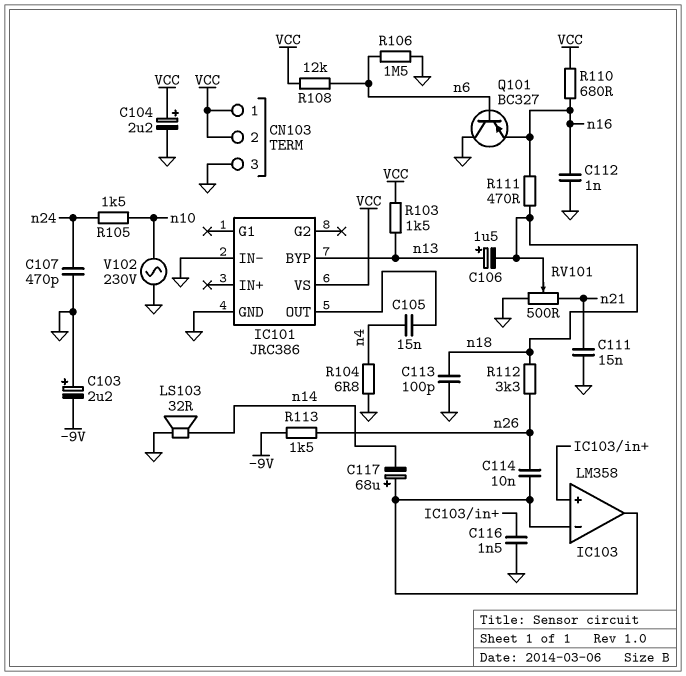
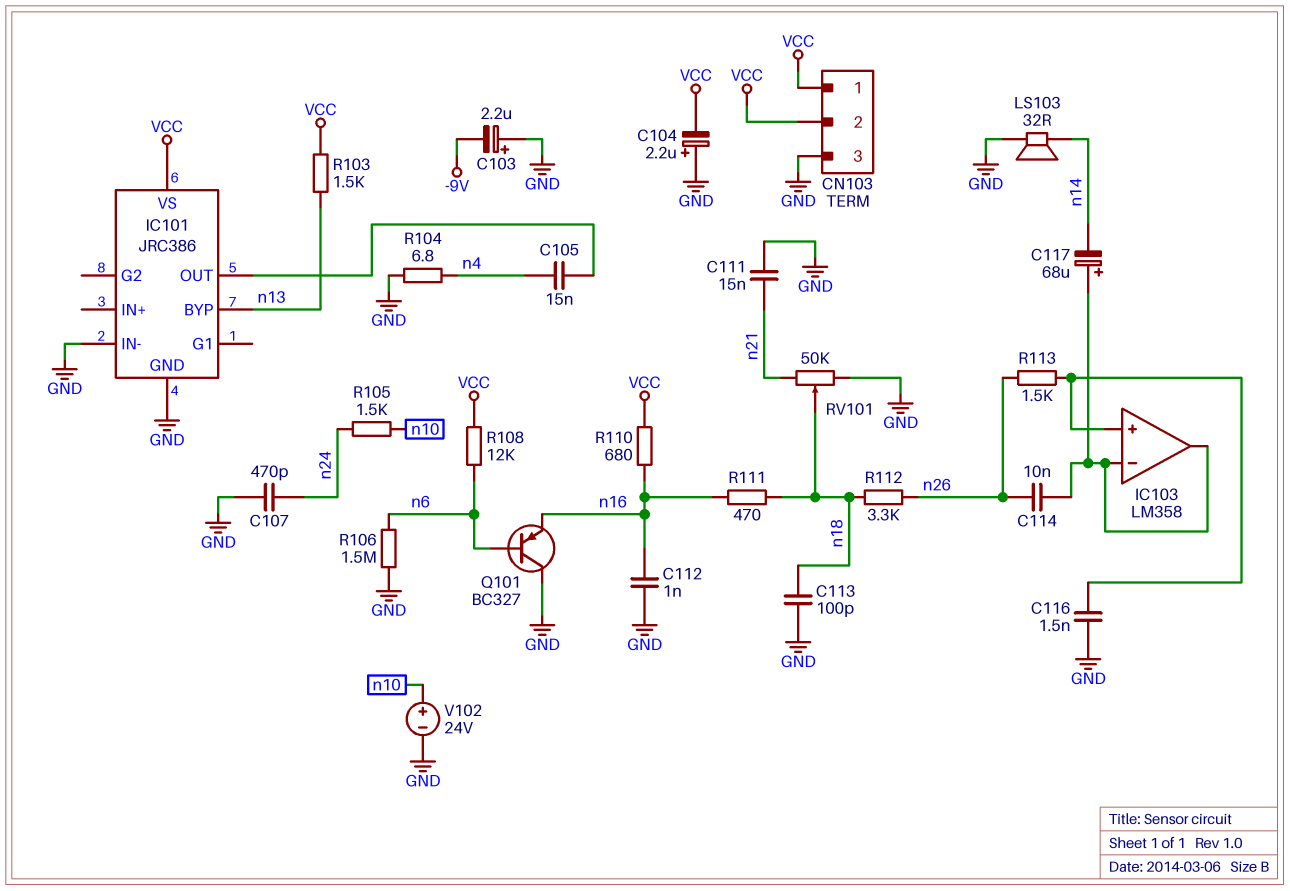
C104: 2.2uF (plus VCC, minus GND) -> 2.2uF (plus GND, minus VCC)
C106: 1.5uF (plus n13, minus n18) -> none
R113: 1.5k (-9V, n26) -> 1.5k (IC103/in+, n26)
RV101: 500 (GND, n21, wiper n18) -> 50k (GND, n21, wiper n18)
V102: AC 230V (GND, n10) -> 24V (plus n10, minus GND)

